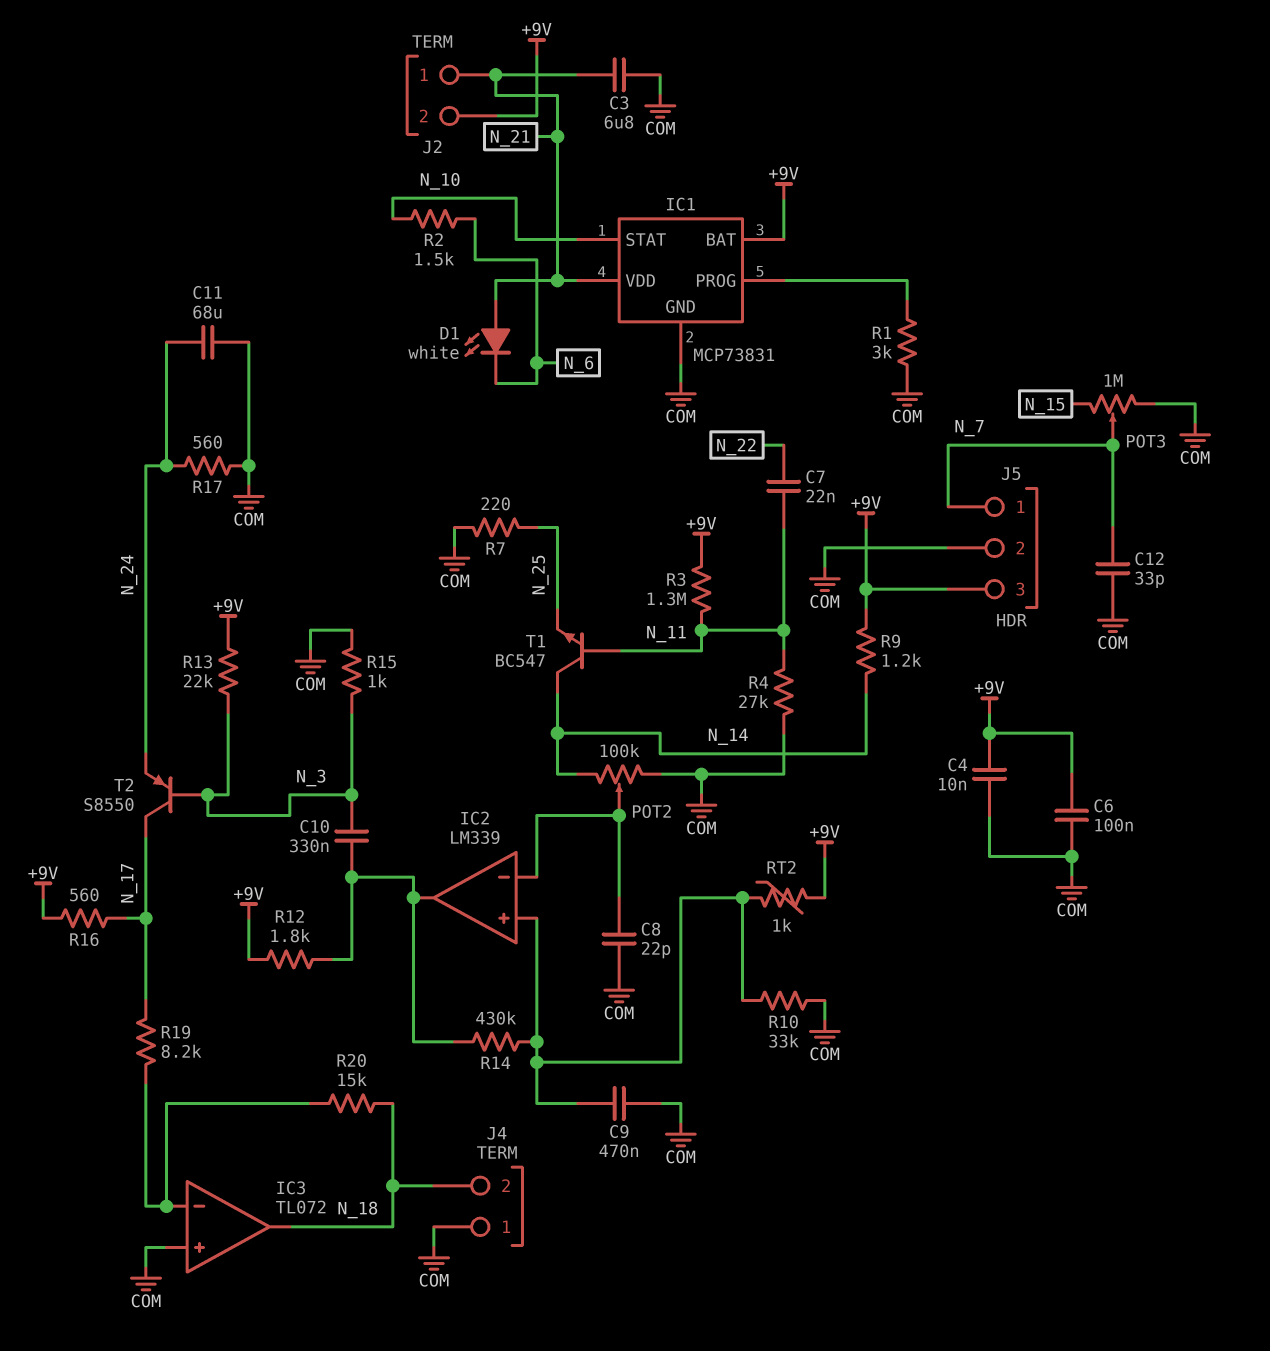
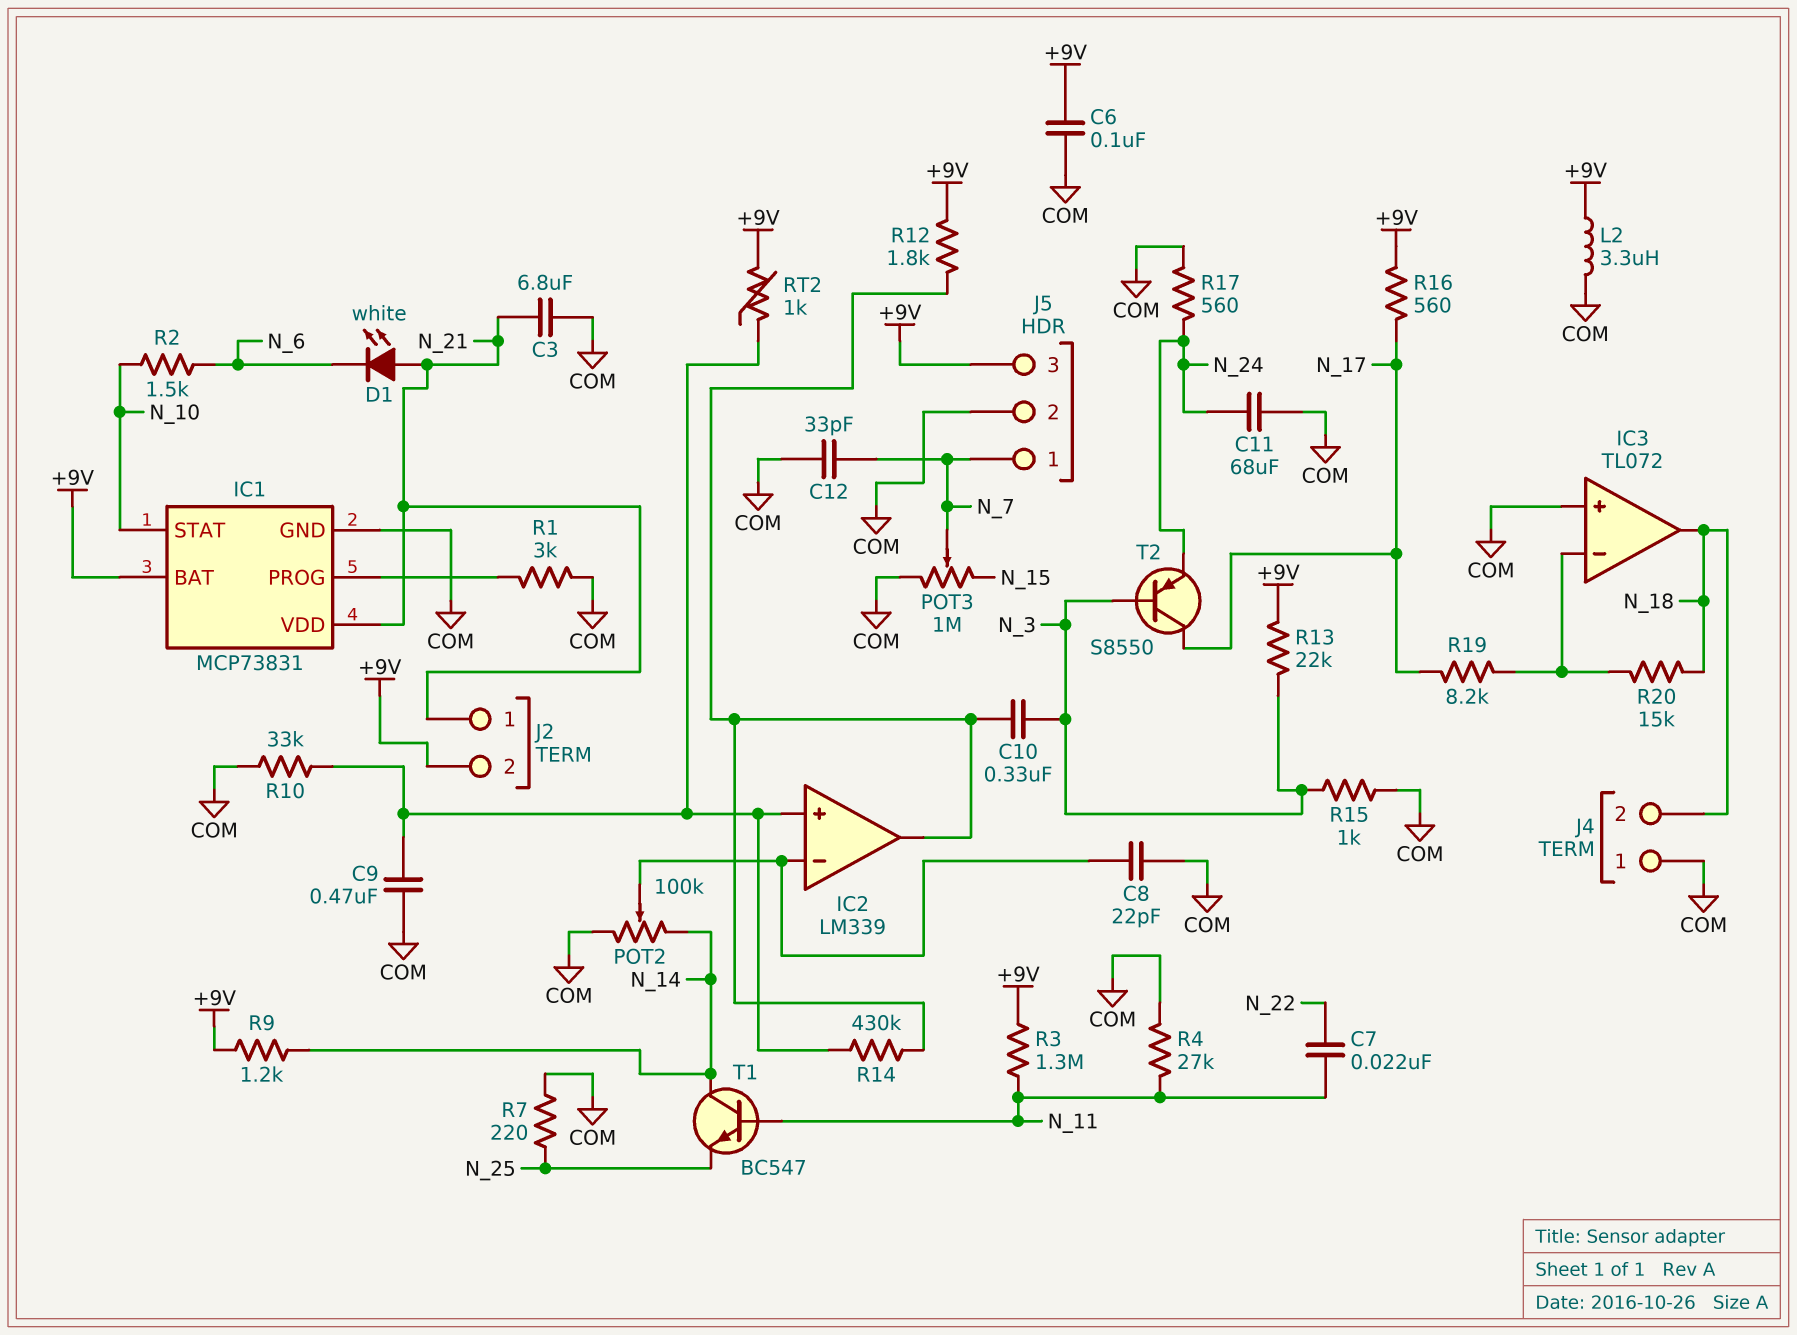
C4: 10nF (+9V, COM) -> none
L2: none -> 3.3uH (+9V, COM)

